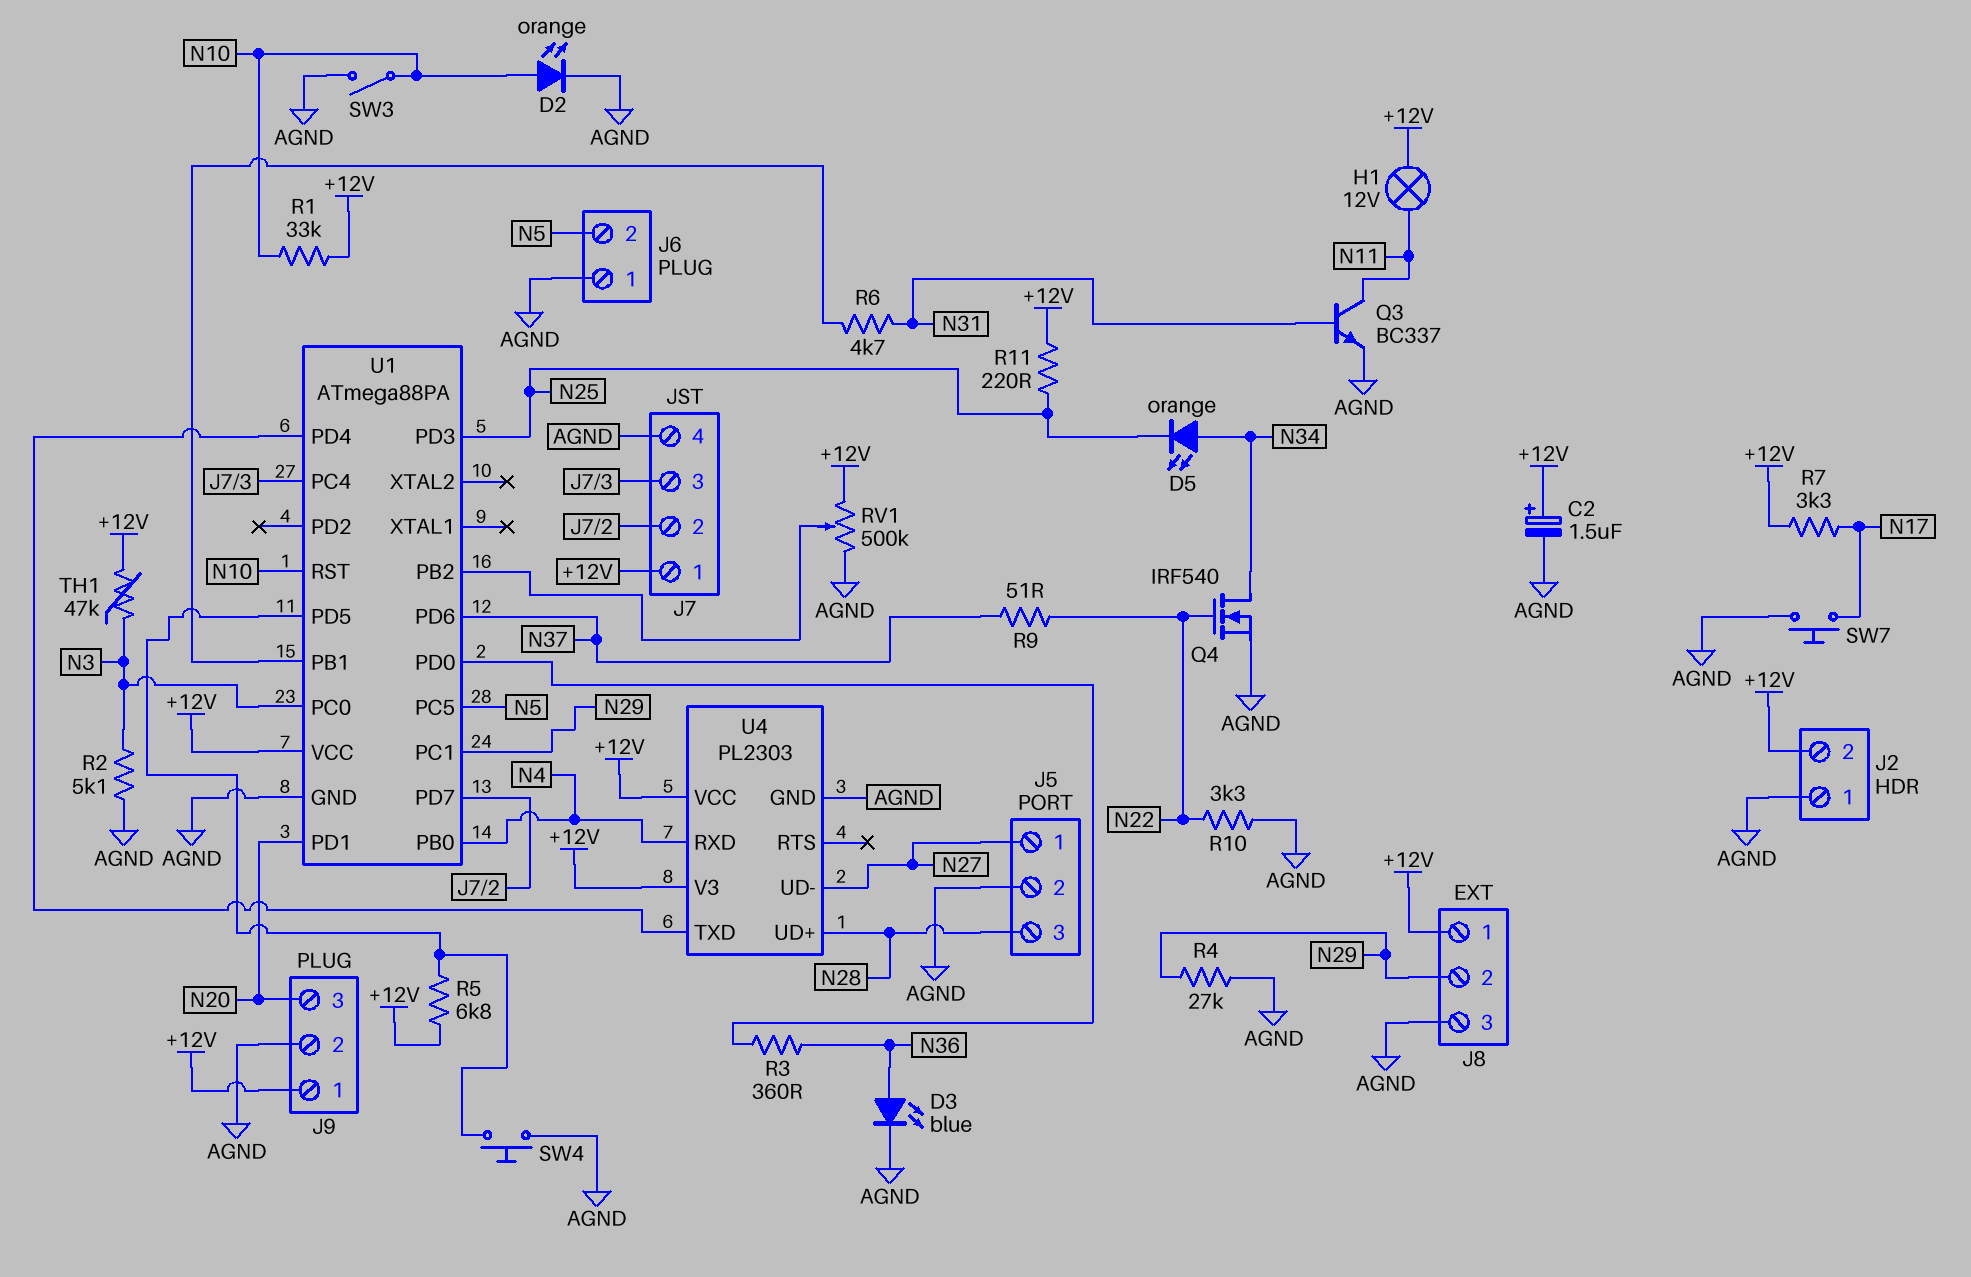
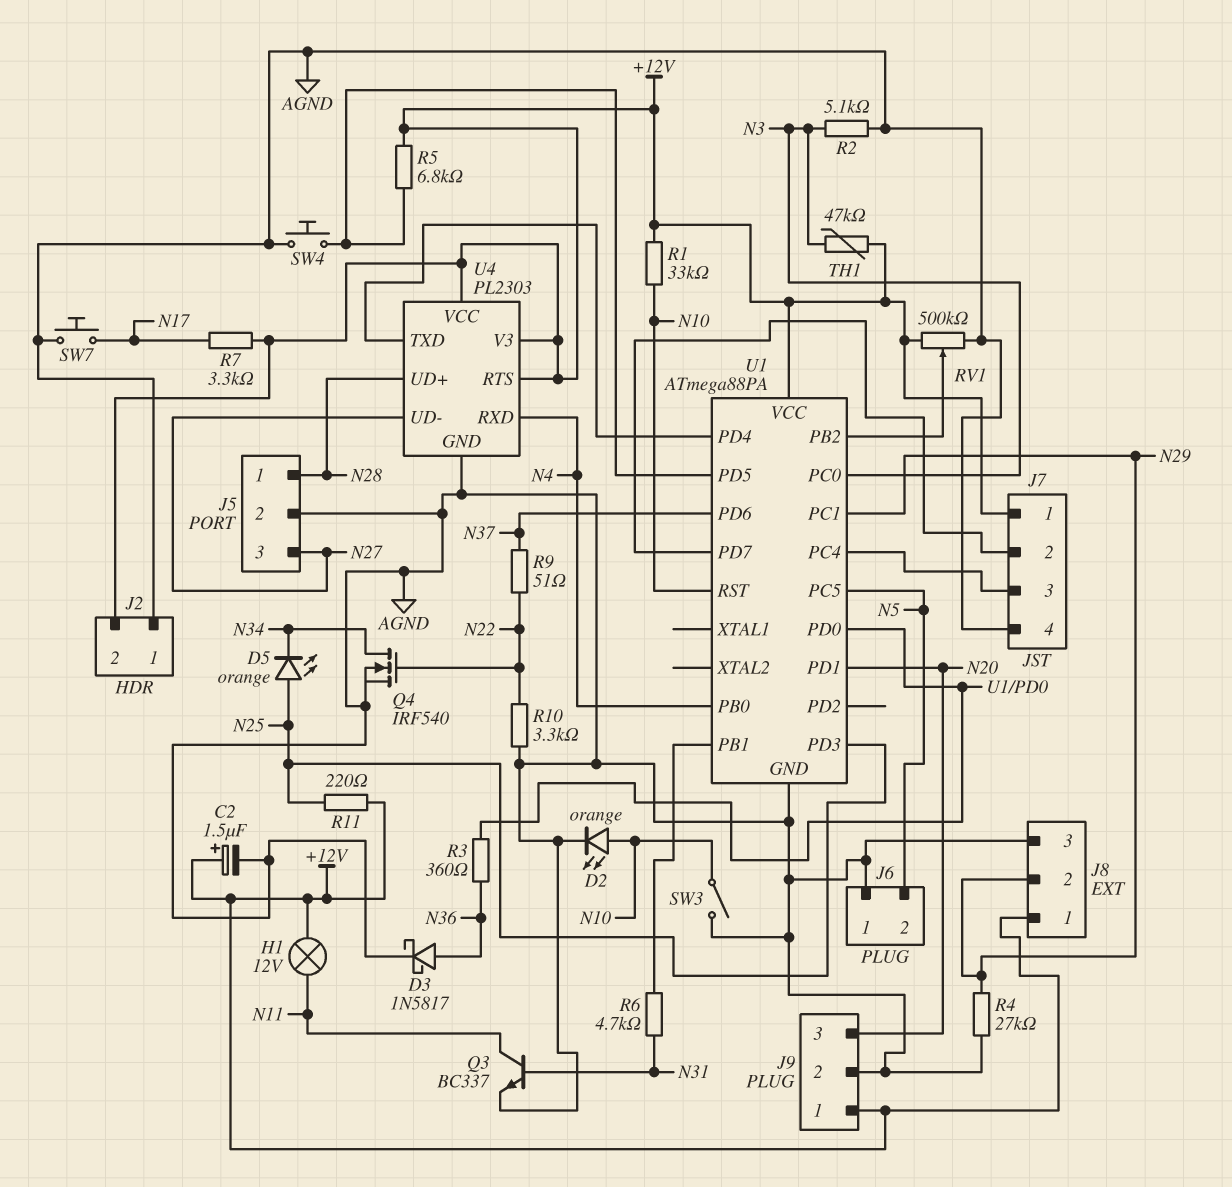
D3: LED blue (A N36, K AGND) -> schottky 1N5817 (A N36, K AGND)
D5: LED orange (A N34, K N25) -> LED orange (A N25, K N34)
J5 pin 1: N27 -> N28
J5 pin 3: N28 -> N27
U4 pin RTS: none -> +12V

